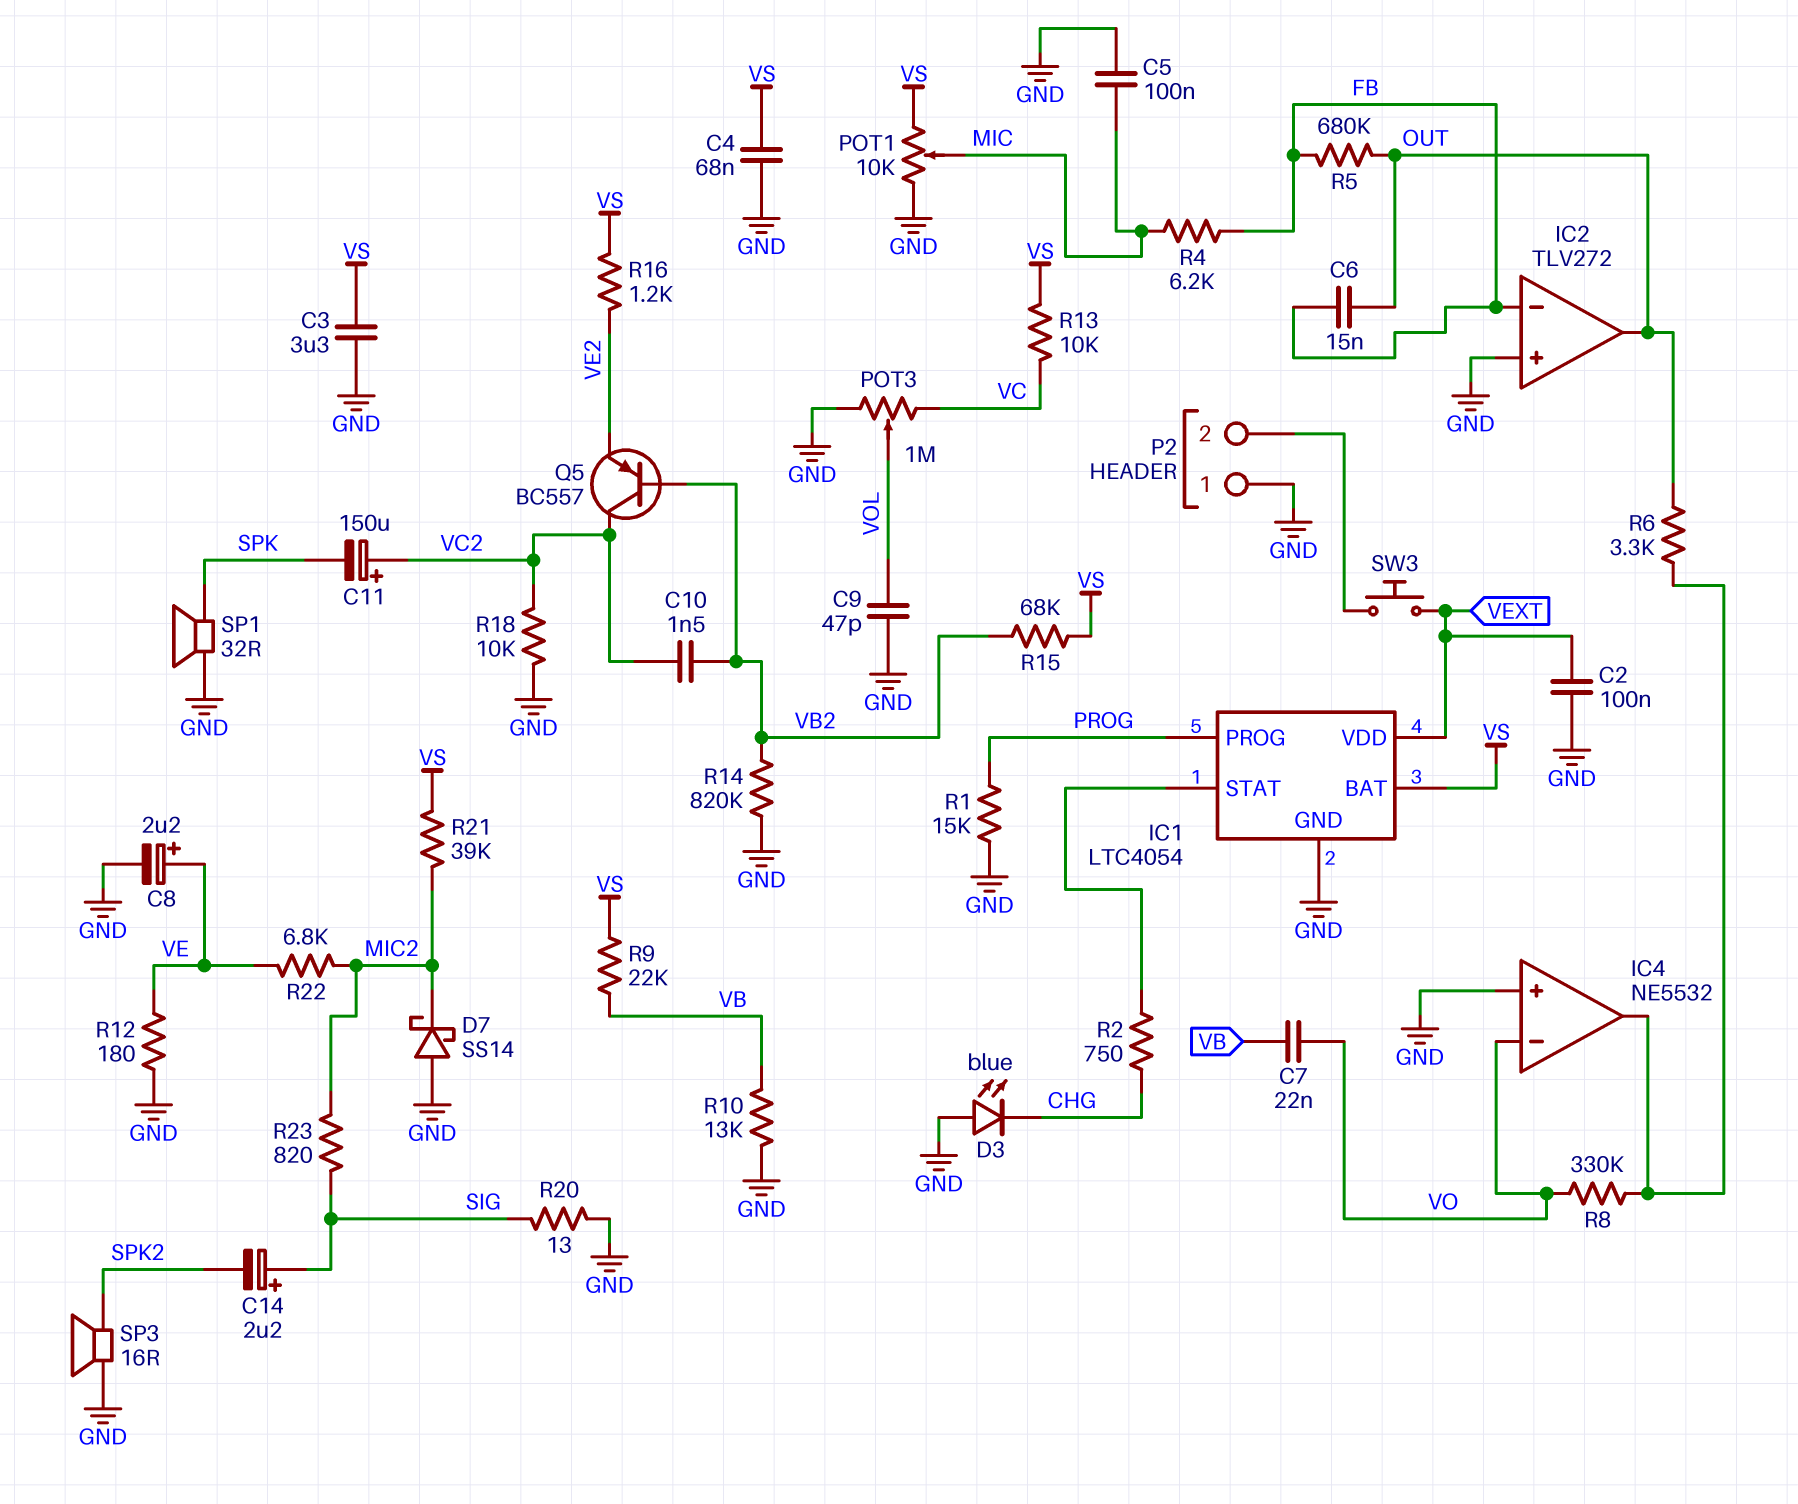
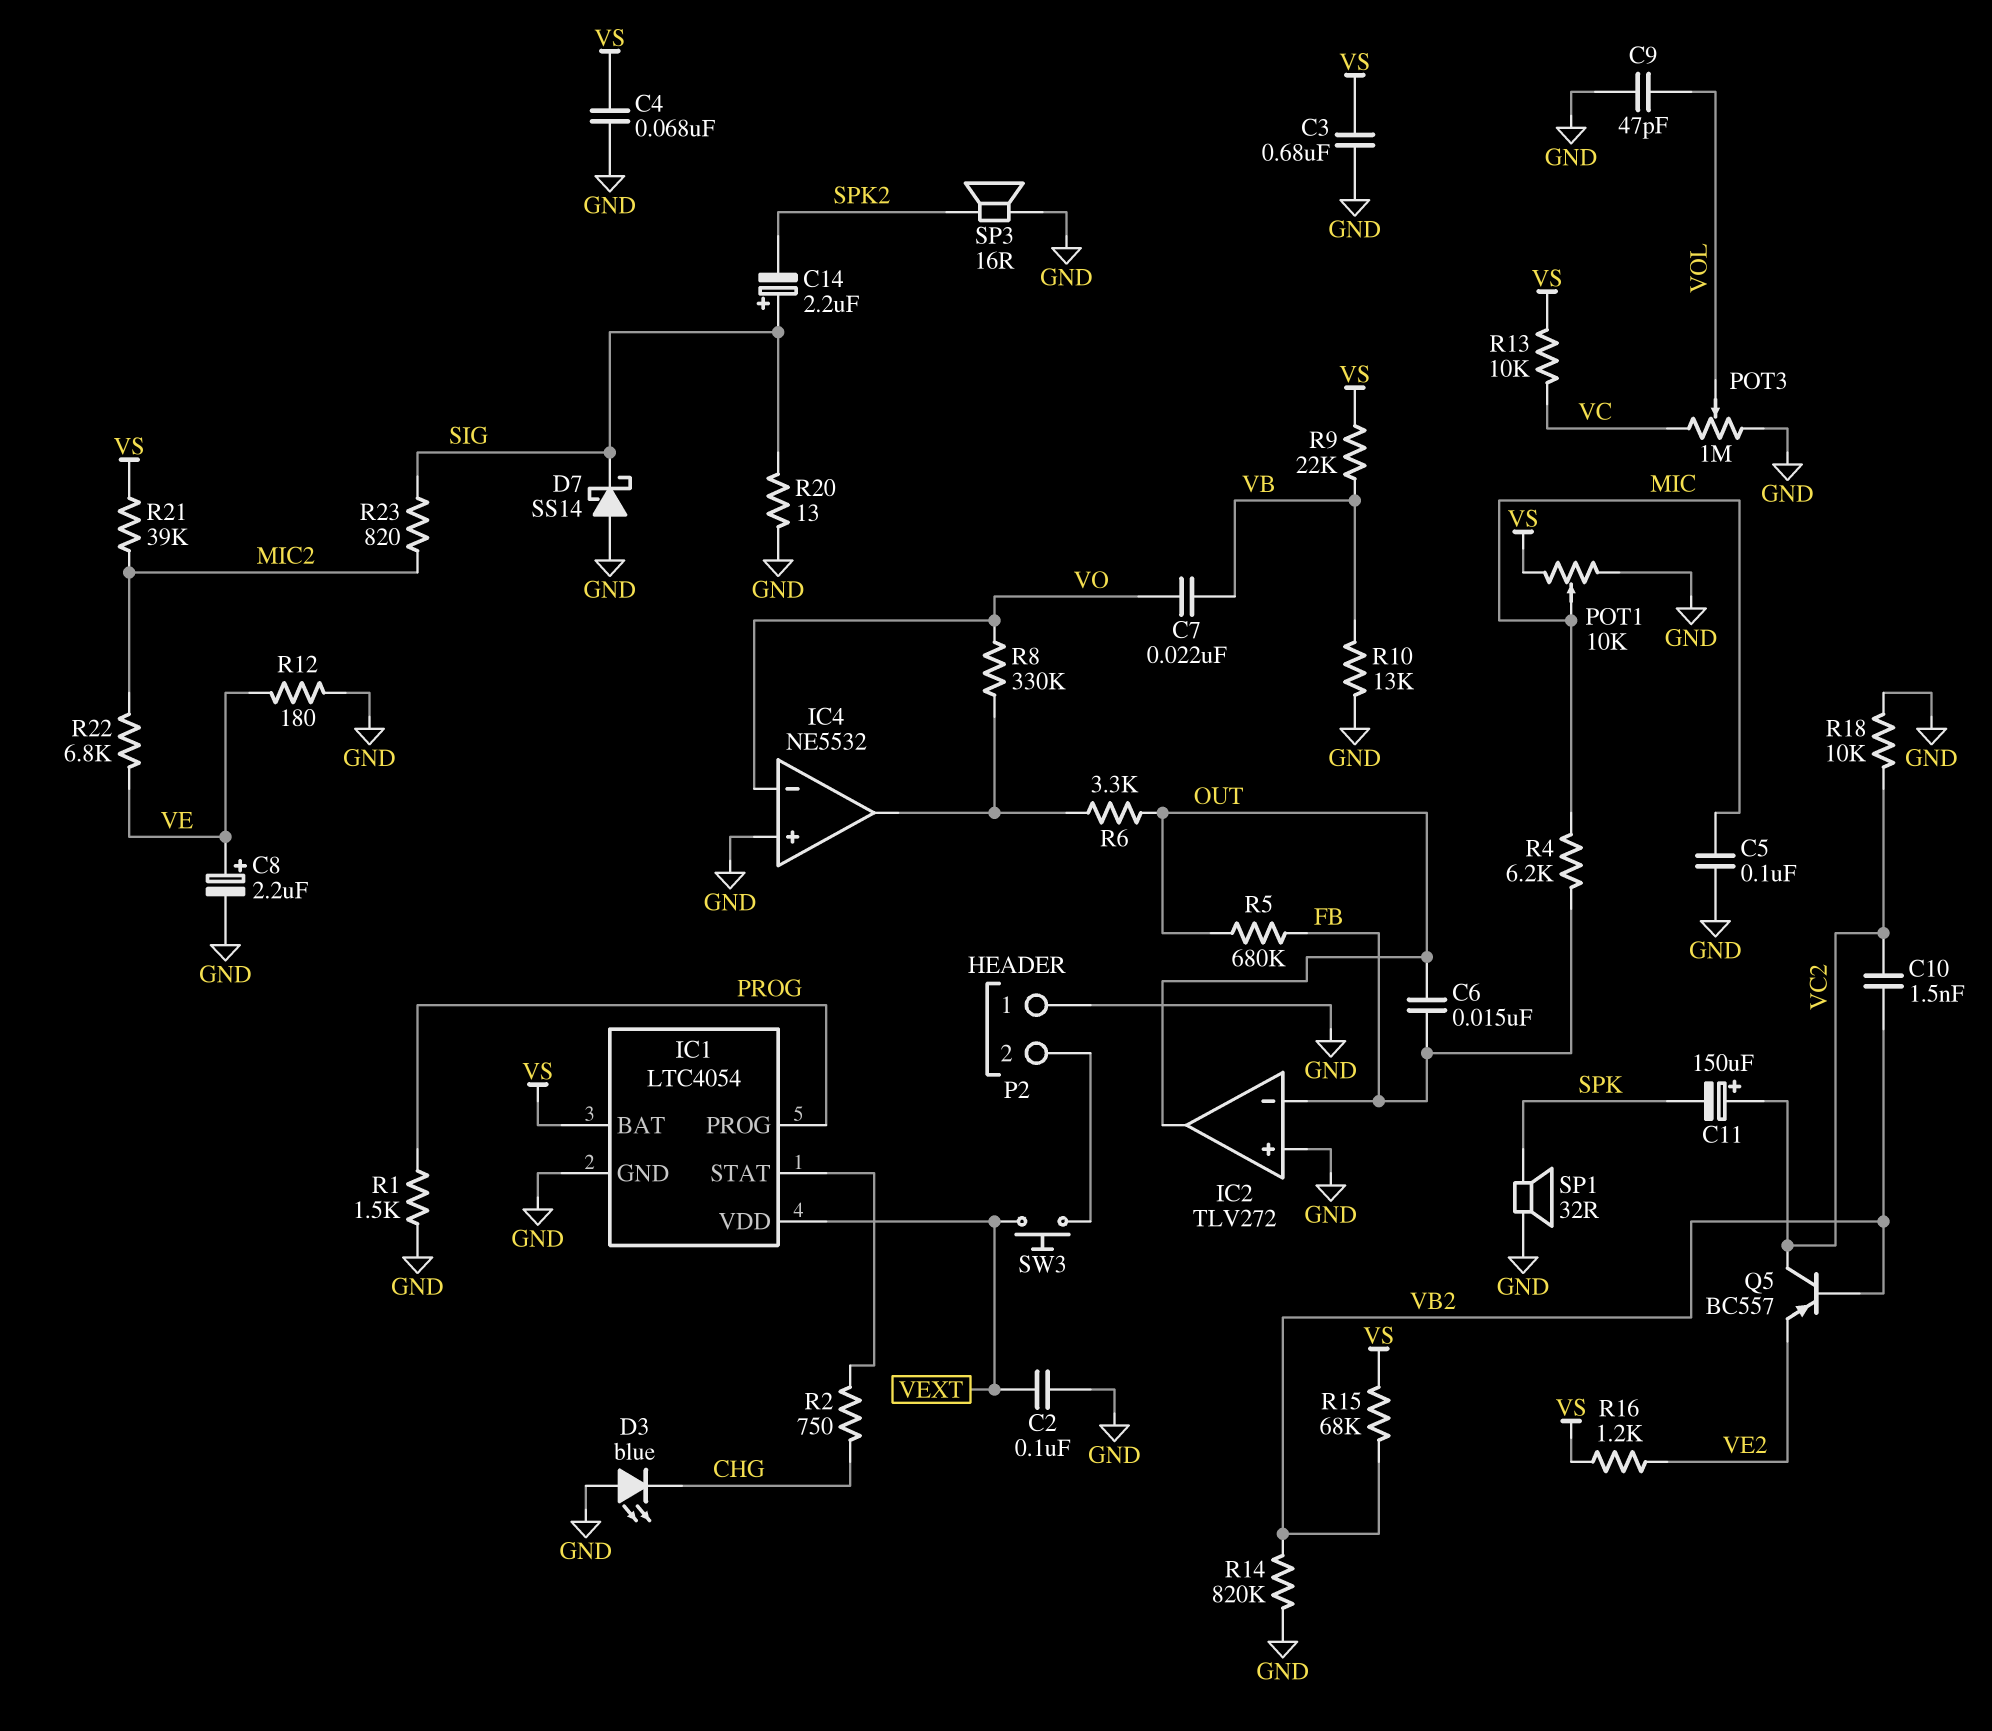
C3: 3.3uF (GND, VS) -> 680nF (GND, VS)
D7: schottky SS14 (A GND, K MIC2) -> schottky SS14 (A GND, K SIG)
R1: 15k (GND, PROG) -> 1.5k (GND, PROG)

